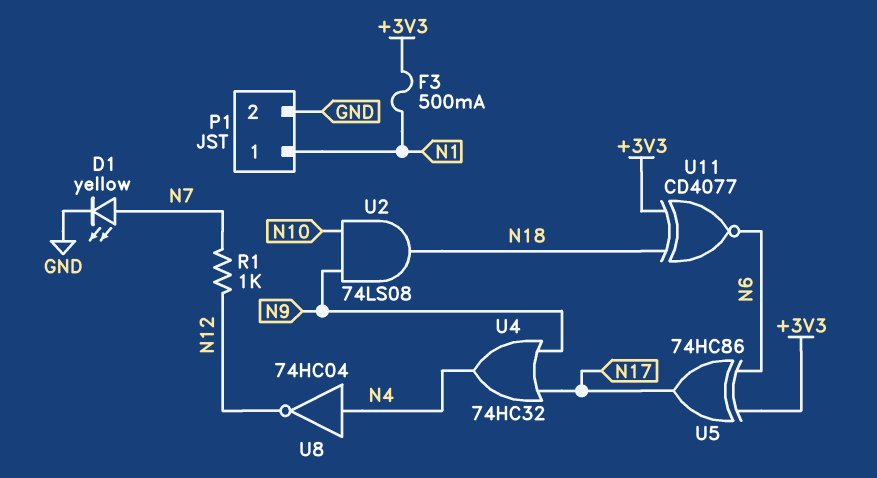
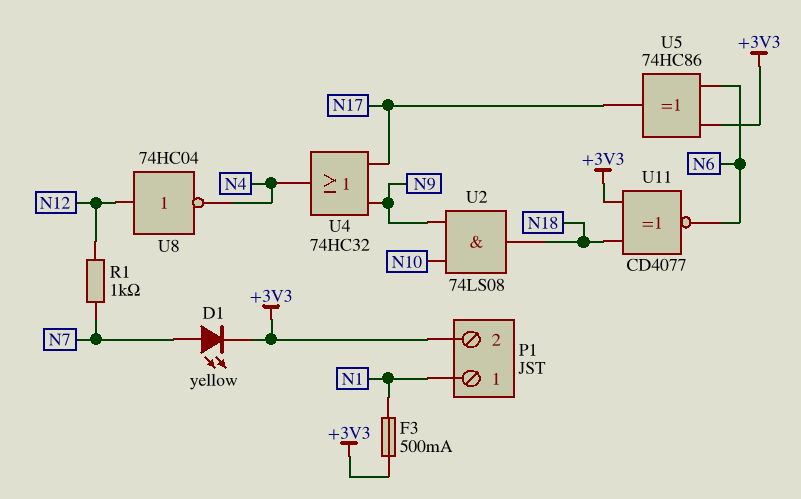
D1: LED yellow (A N7, K GND) -> LED yellow (A N7, K +3V3)
P1 pin 2: GND -> +3V3
U8: NOT 74HC04 (in N4, out N12) -> NOT 74HC04 (in N12, out N4)

